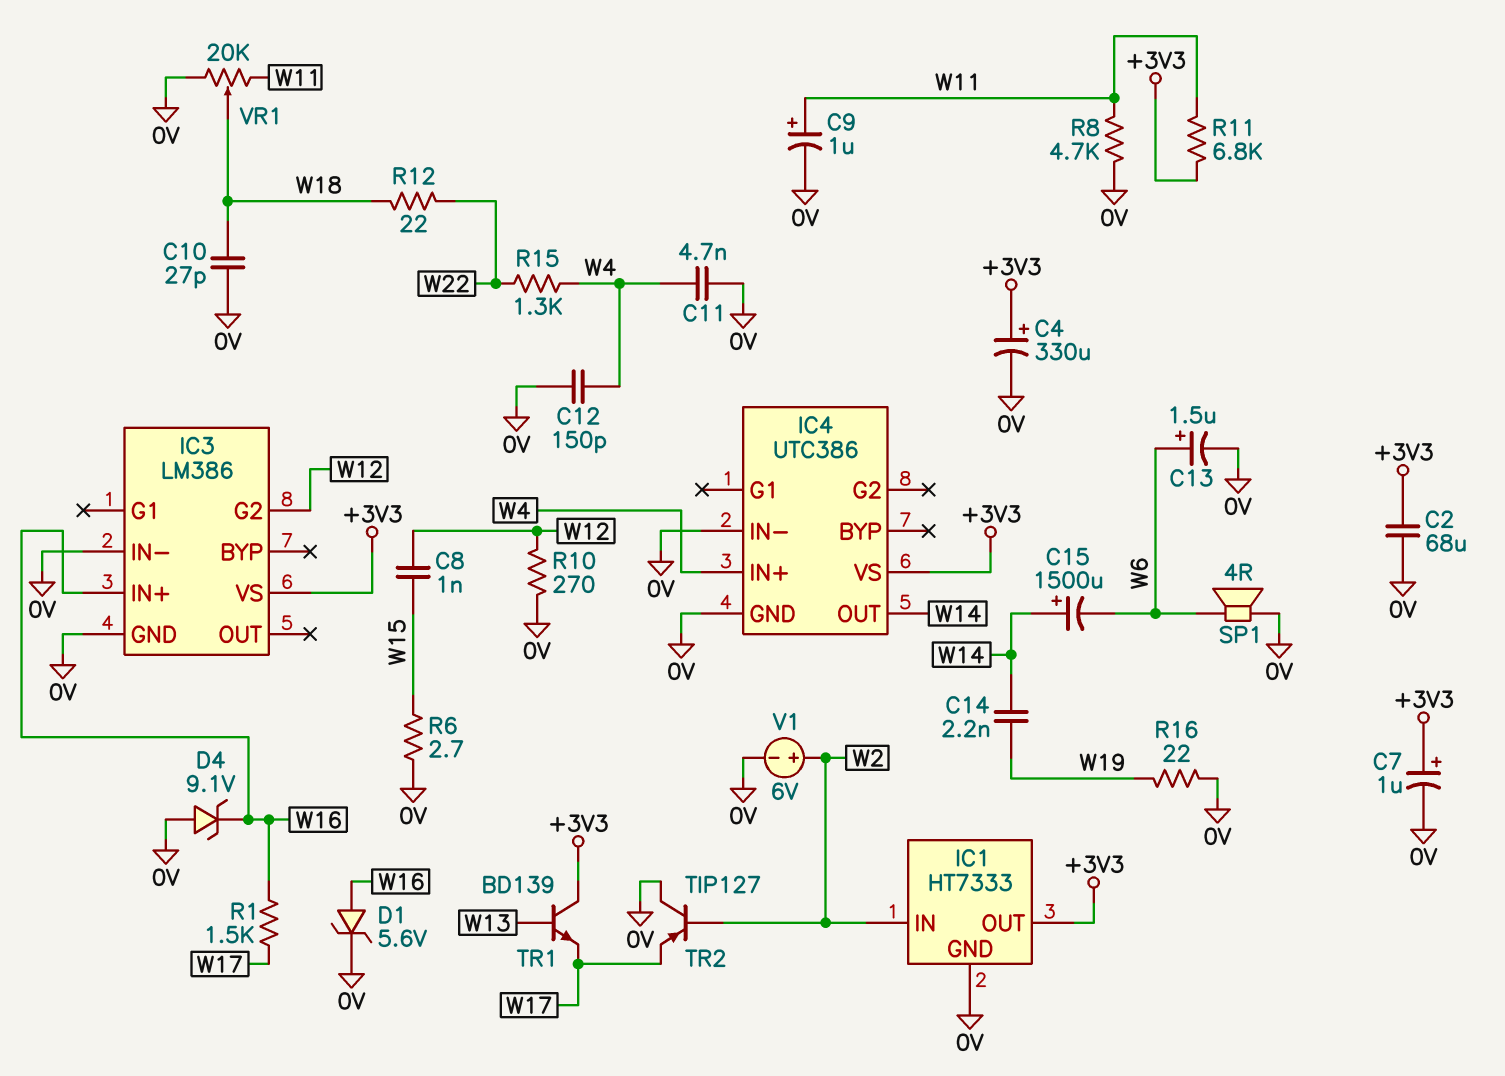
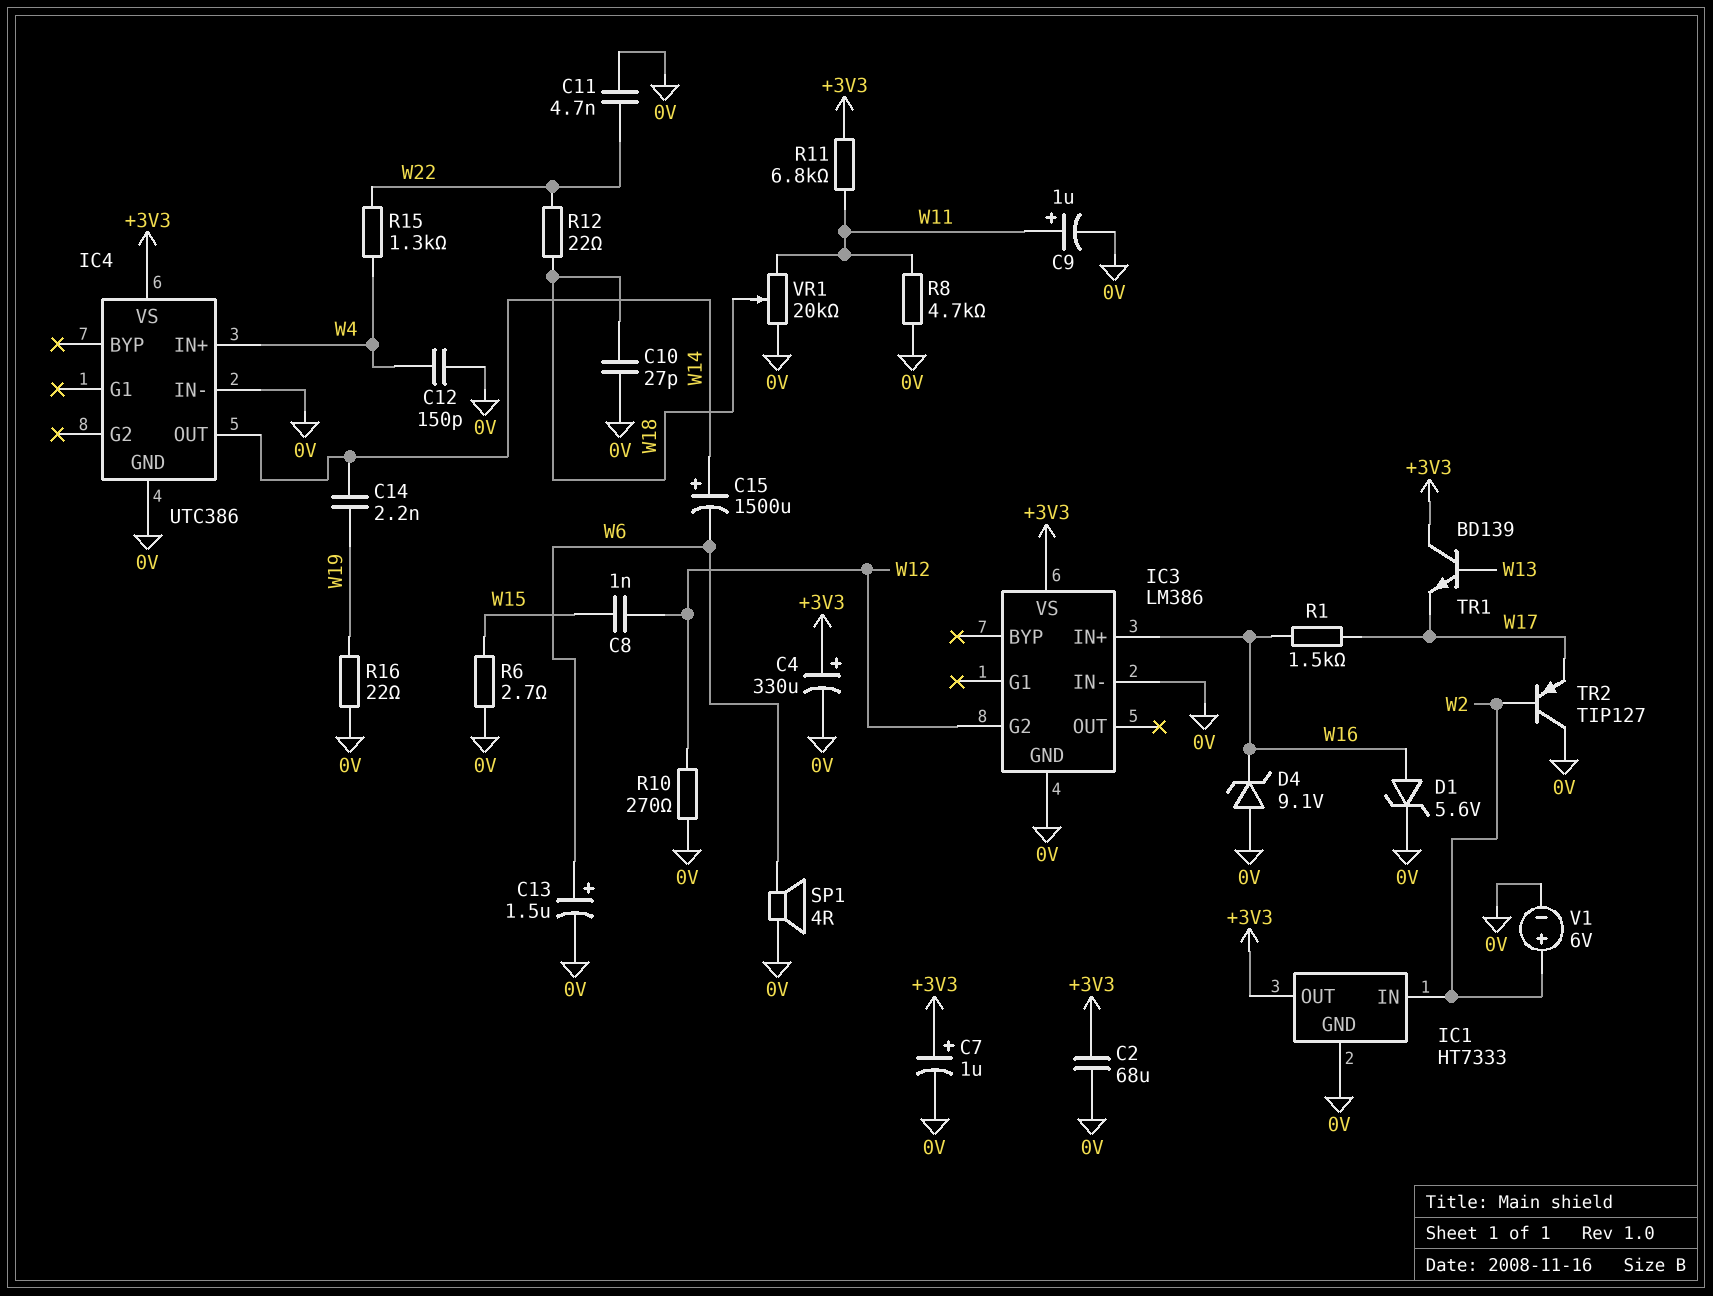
C11: 4.7nF (0V, W4) -> 4.7nF (0V, W22)

